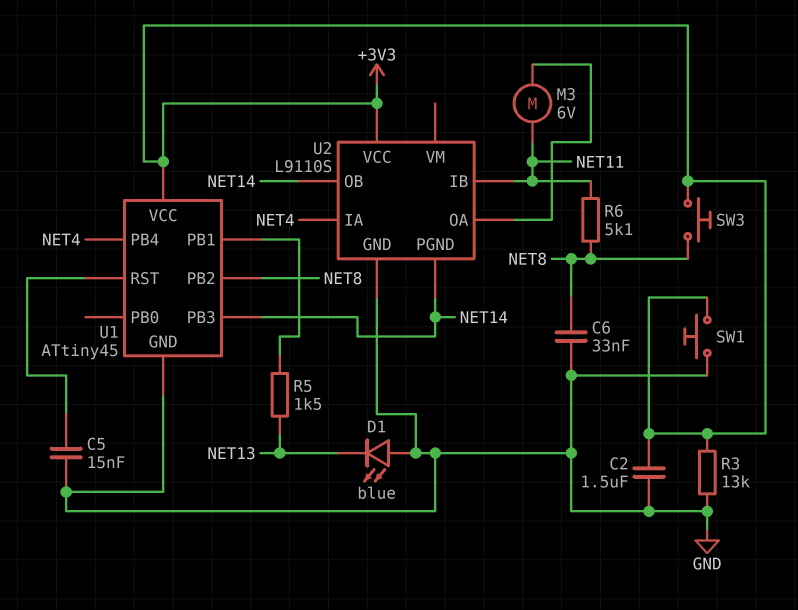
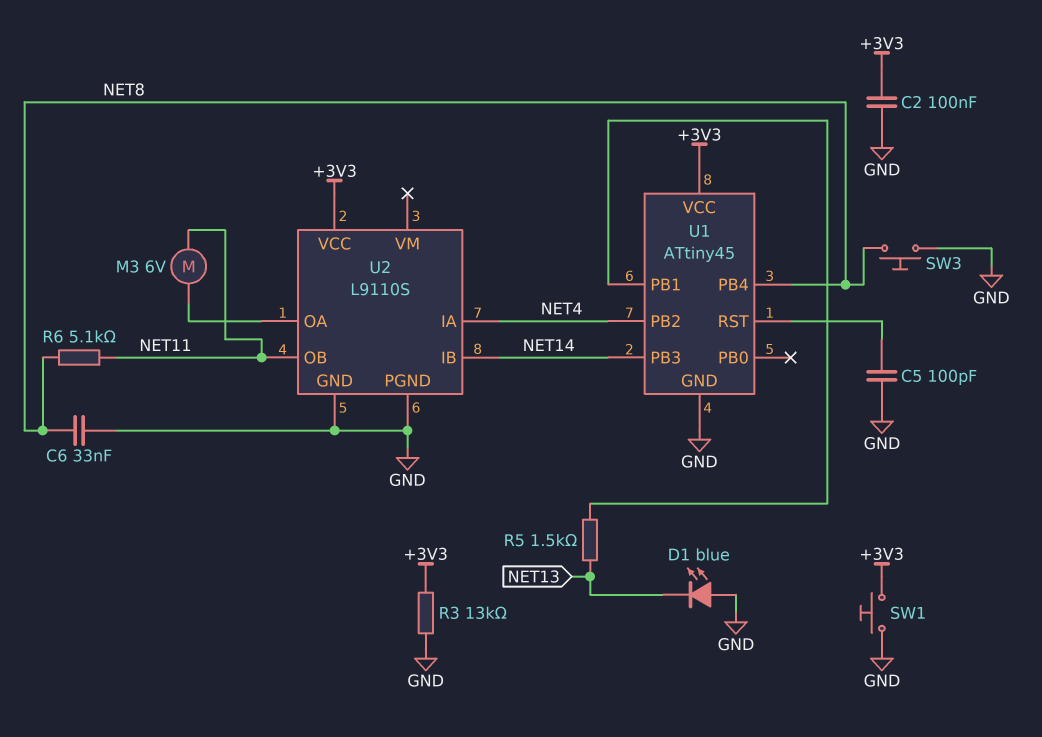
C2: 1.5uF (+3V3, GND) -> 100nF (+3V3, GND)
C5: 15nF (GND, U1/RST) -> 100pF (GND, U1/RST)
SW3: button (+3V3, NET8) -> button (GND, NET8)
U1 pin PB2: NET8 -> NET4
U1 pin PB4: NET4 -> NET8
U2 pin IB: NET11 -> NET14
U2 pin OB: NET14 -> NET11
U2 pin PGND: NET14 -> GND

